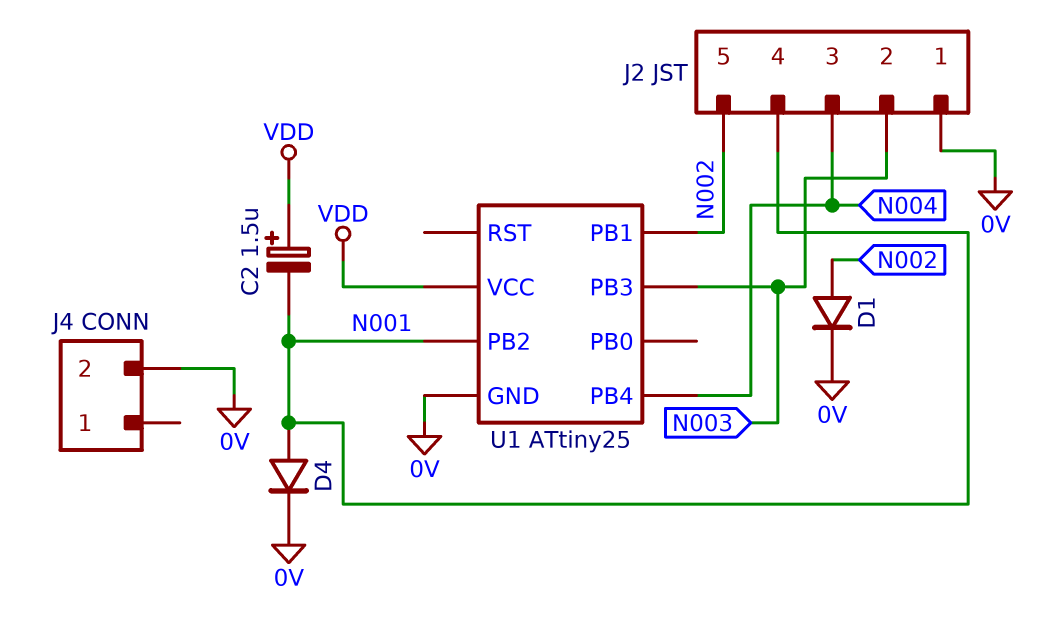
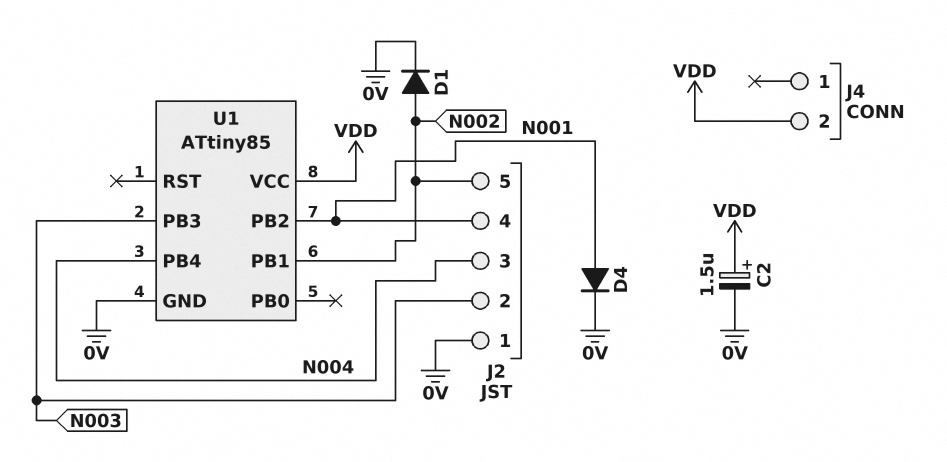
C2: 1.5uF (plus VDD, minus N001) -> 1.5uF (plus VDD, minus 0V)
J4 pin 2: 0V -> VDD
U1: ATtiny25 -> ATtiny85

